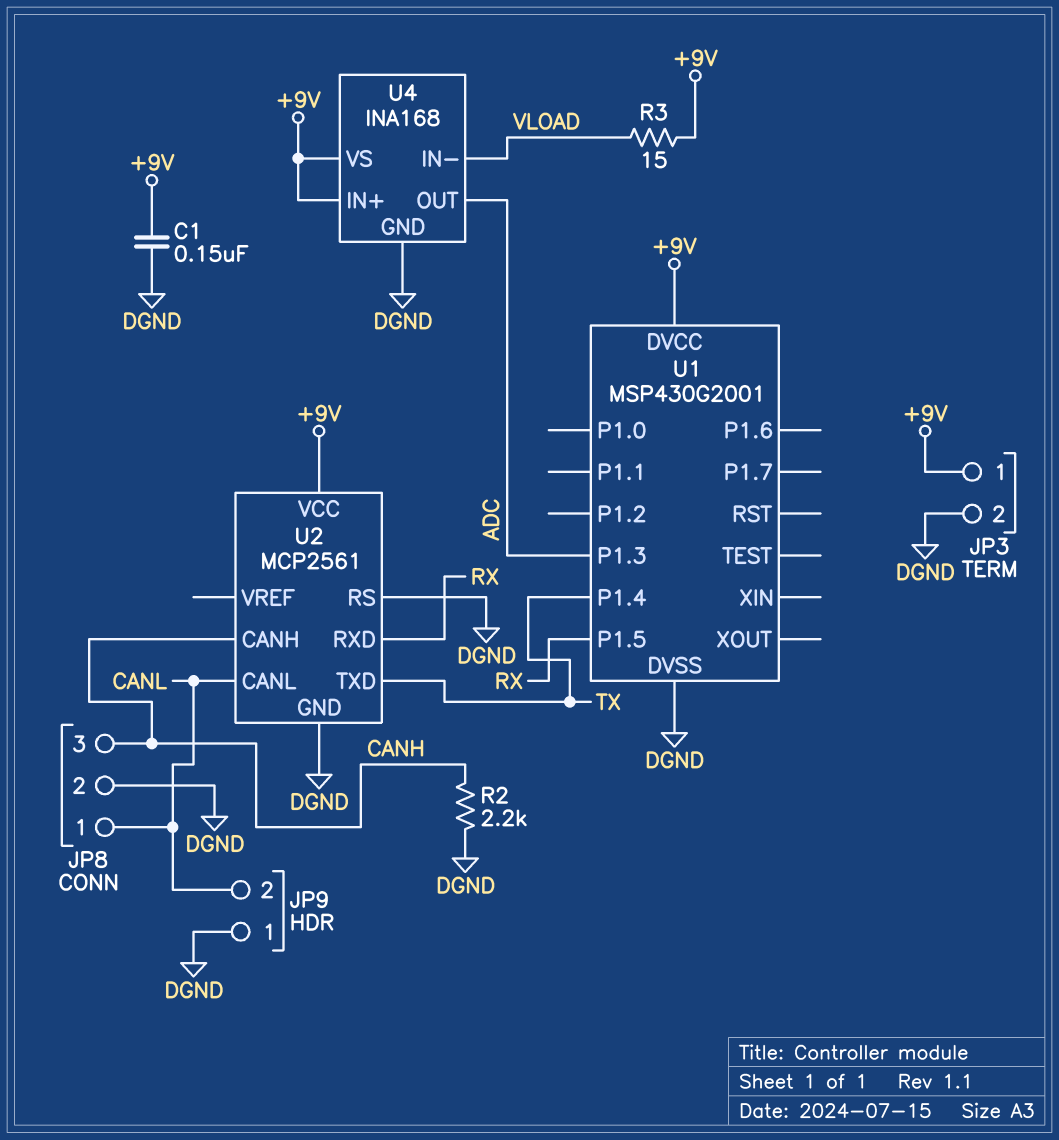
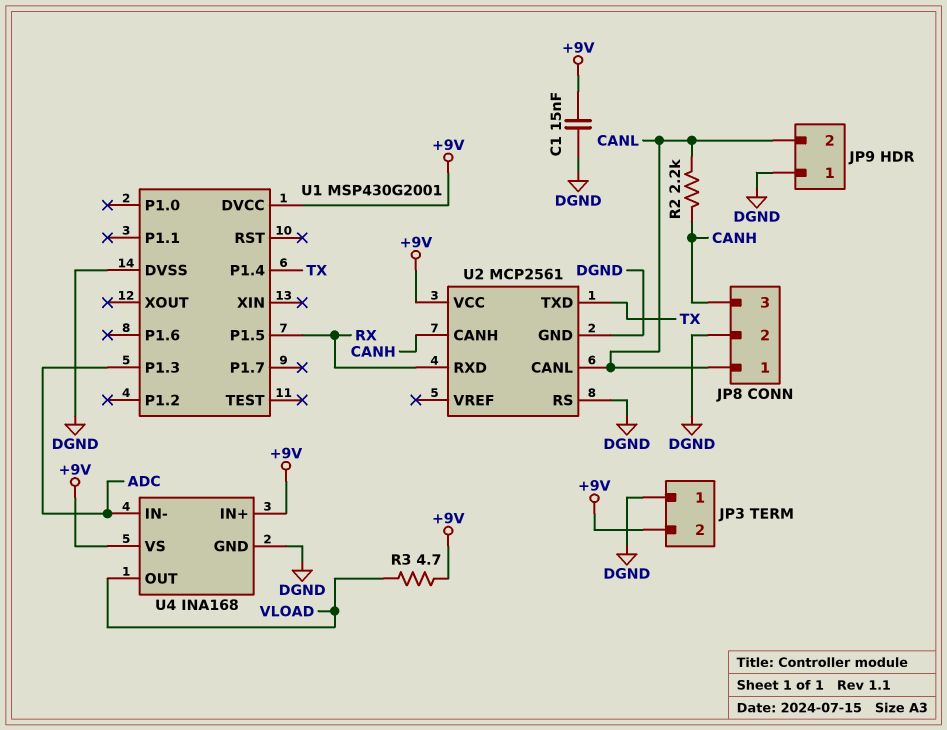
C1: 150nF (+9V, DGND) -> 15nF (+9V, DGND)
JP3 pin 1: +9V -> DGND
JP3 pin 2: DGND -> +9V
R2: 2.2k (CANH, DGND) -> 2.2k (CANH, CANL)
R3: 15 (+9V, VLOAD) -> 4.7 (+9V, VLOAD)
U4 pin IN-: VLOAD -> ADC
U4 pin OUT: ADC -> VLOAD

